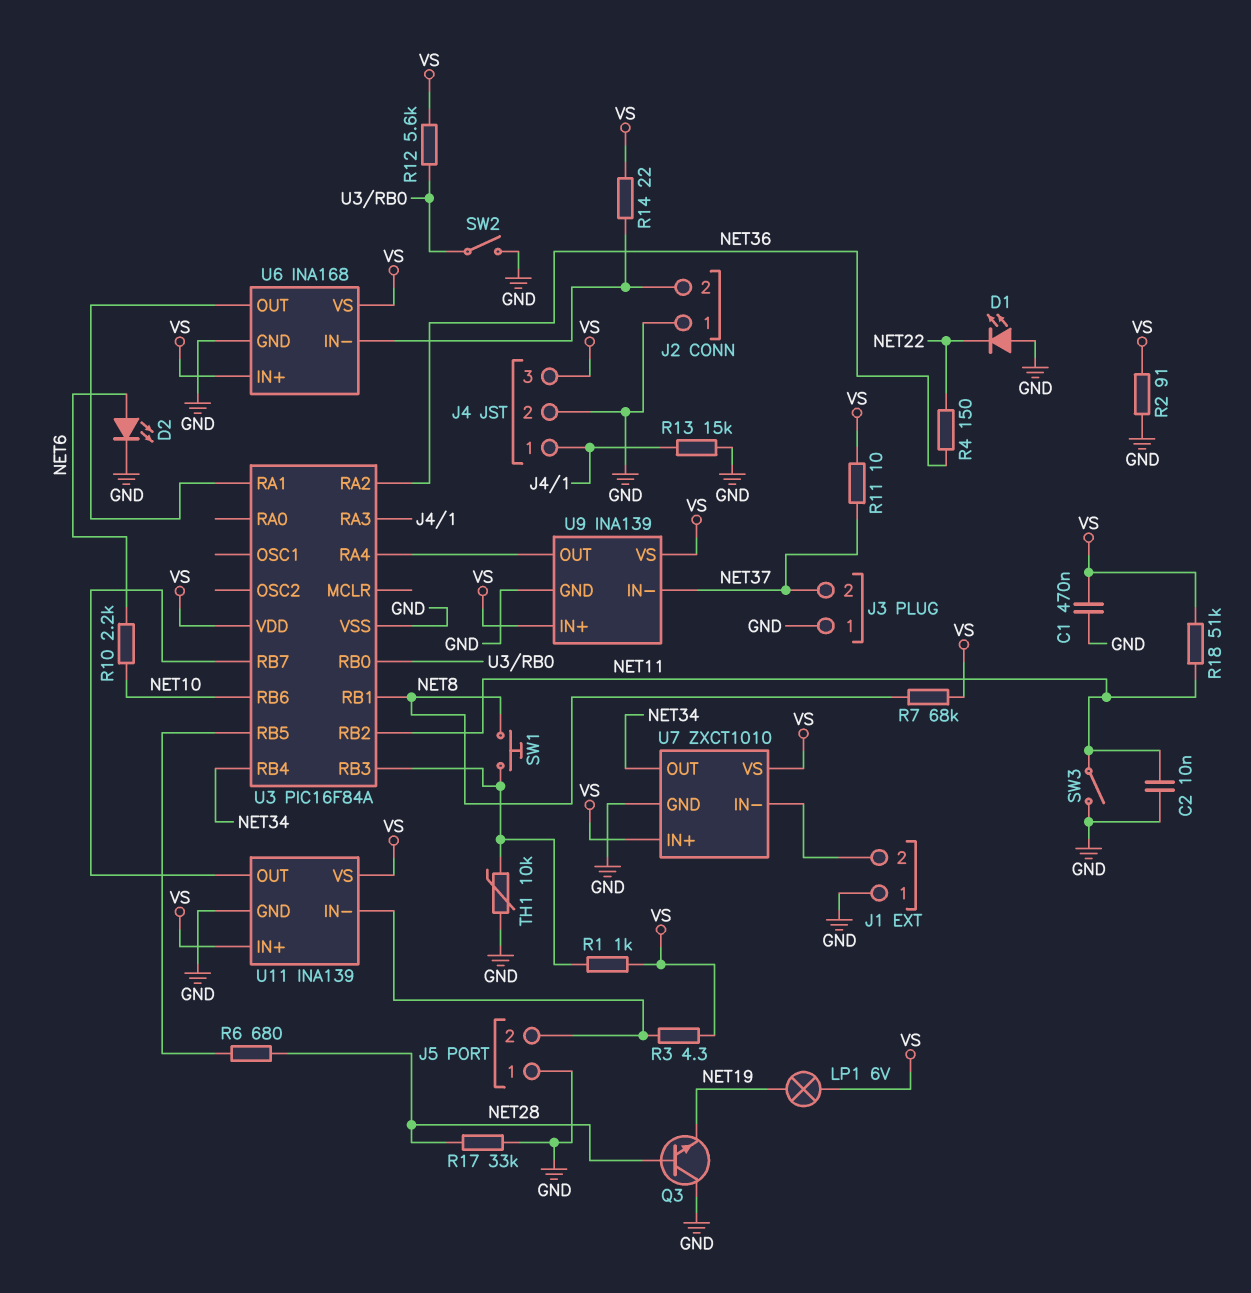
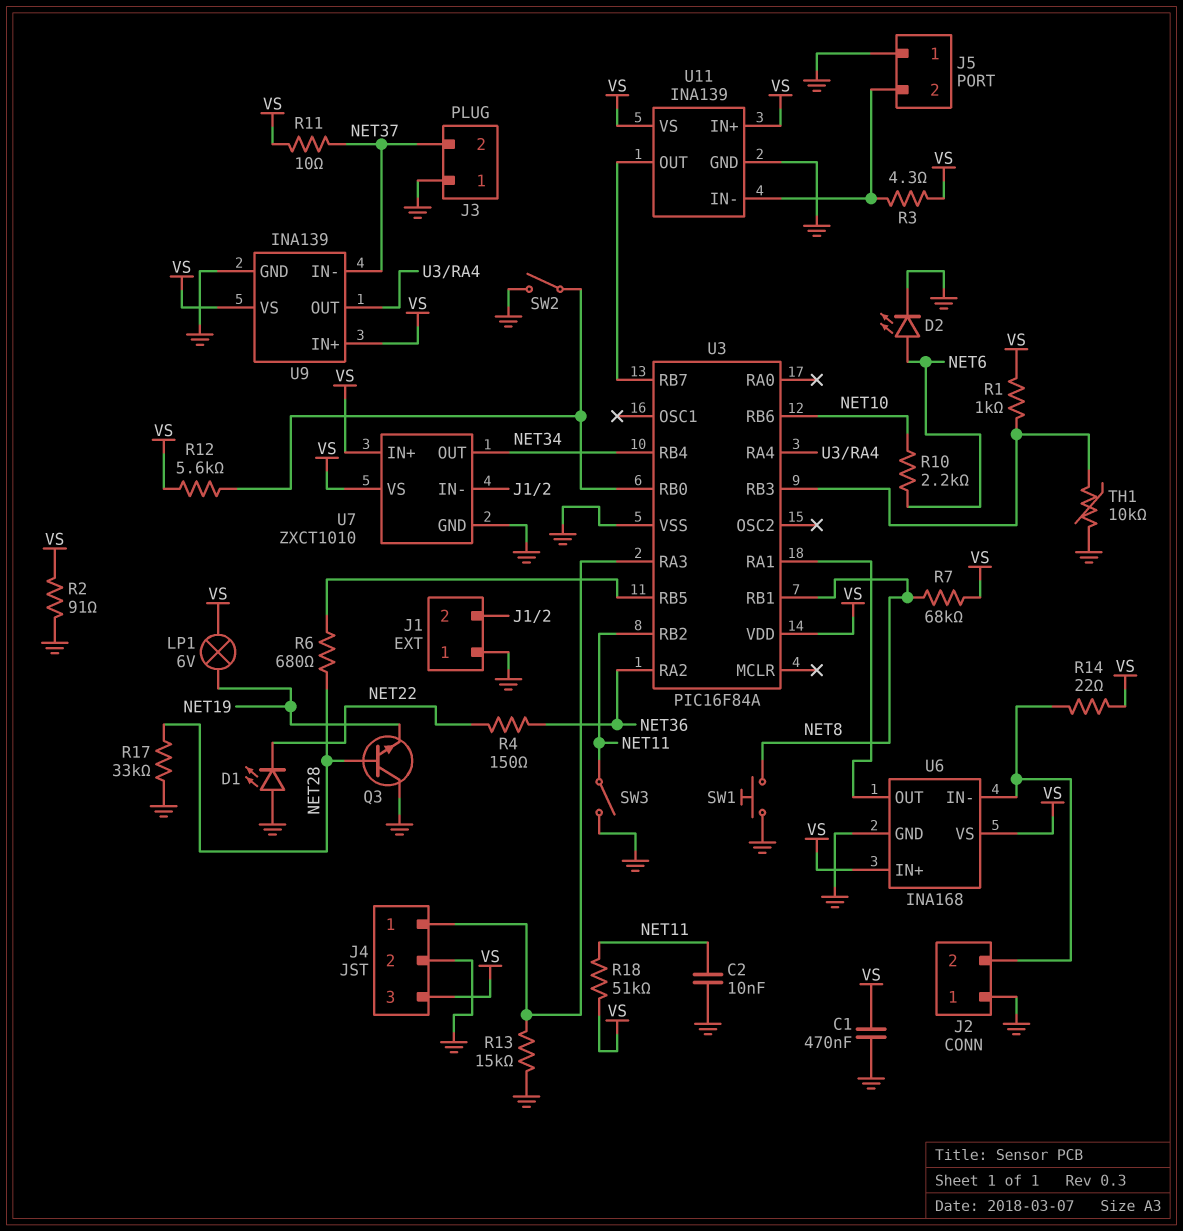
SW1: button (NET8, U3/RB3) -> button (GND, NET8)

